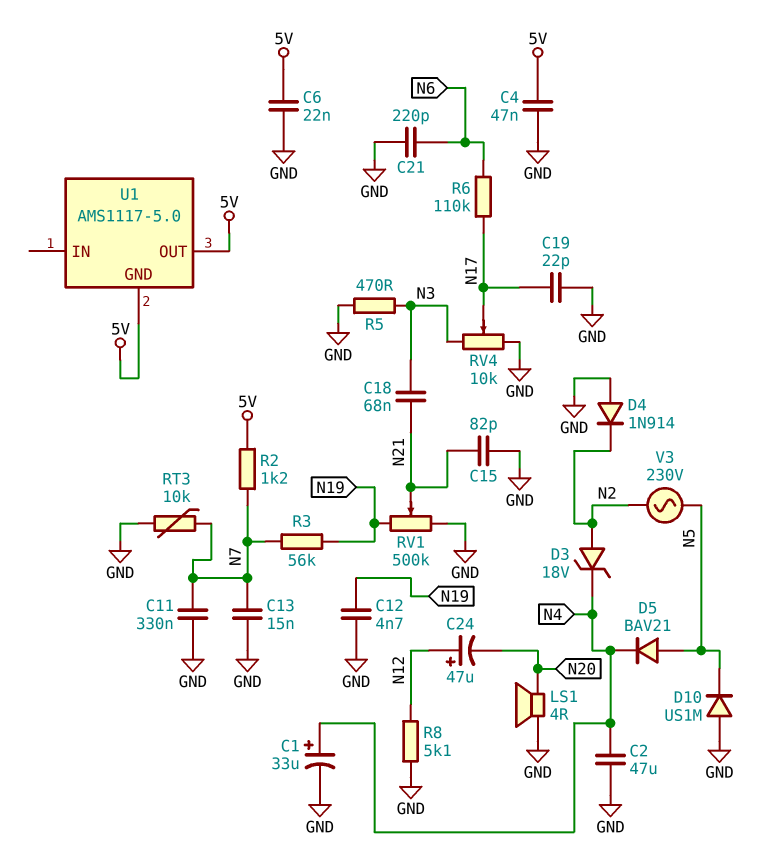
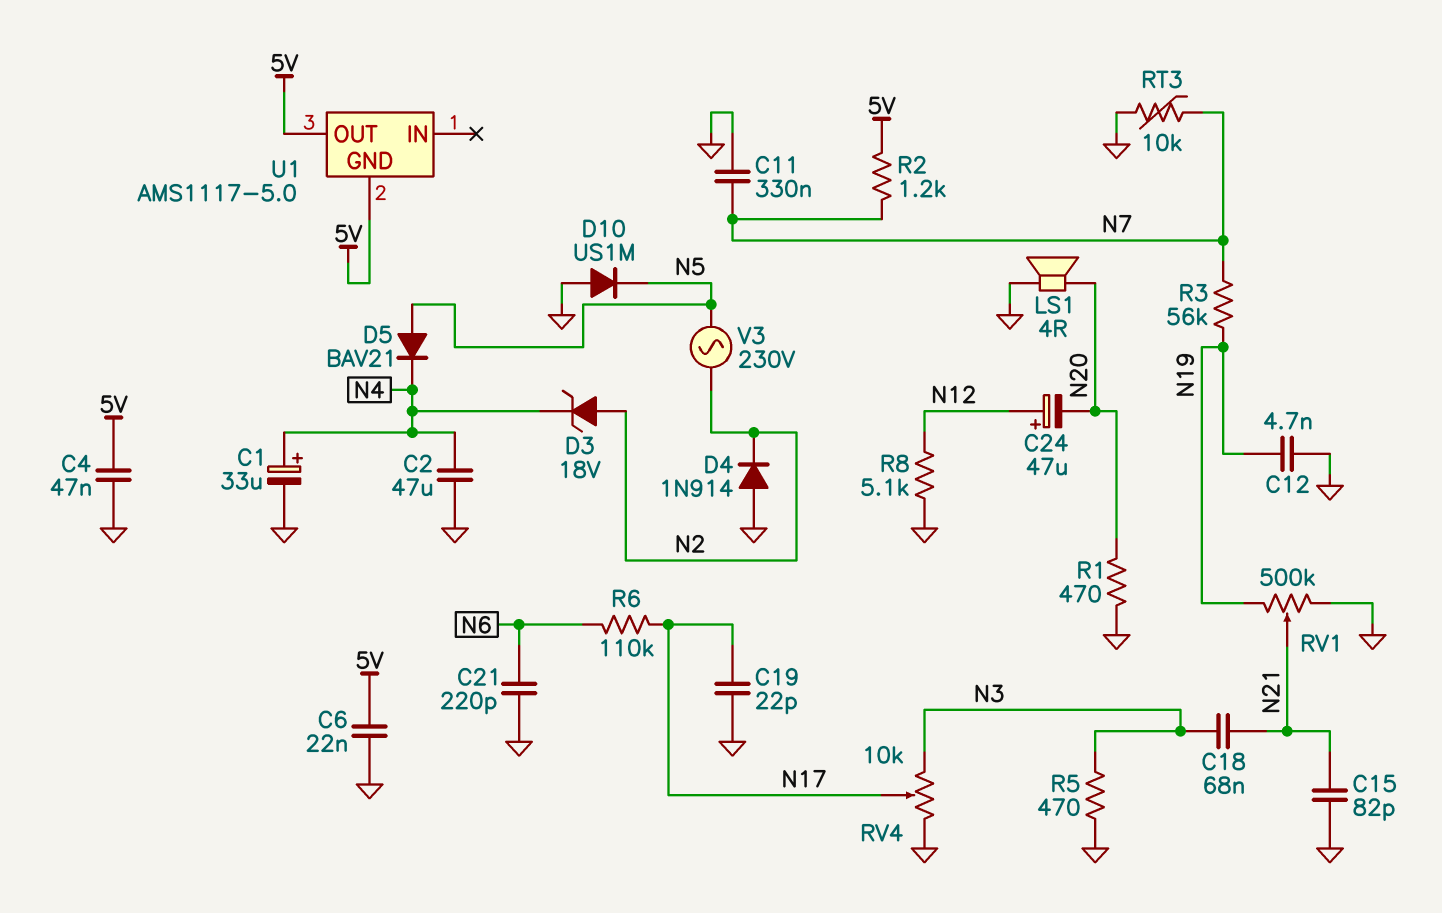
C13: 15nF (GND, N7) -> none
R1: none -> 470 (GND, N20)

